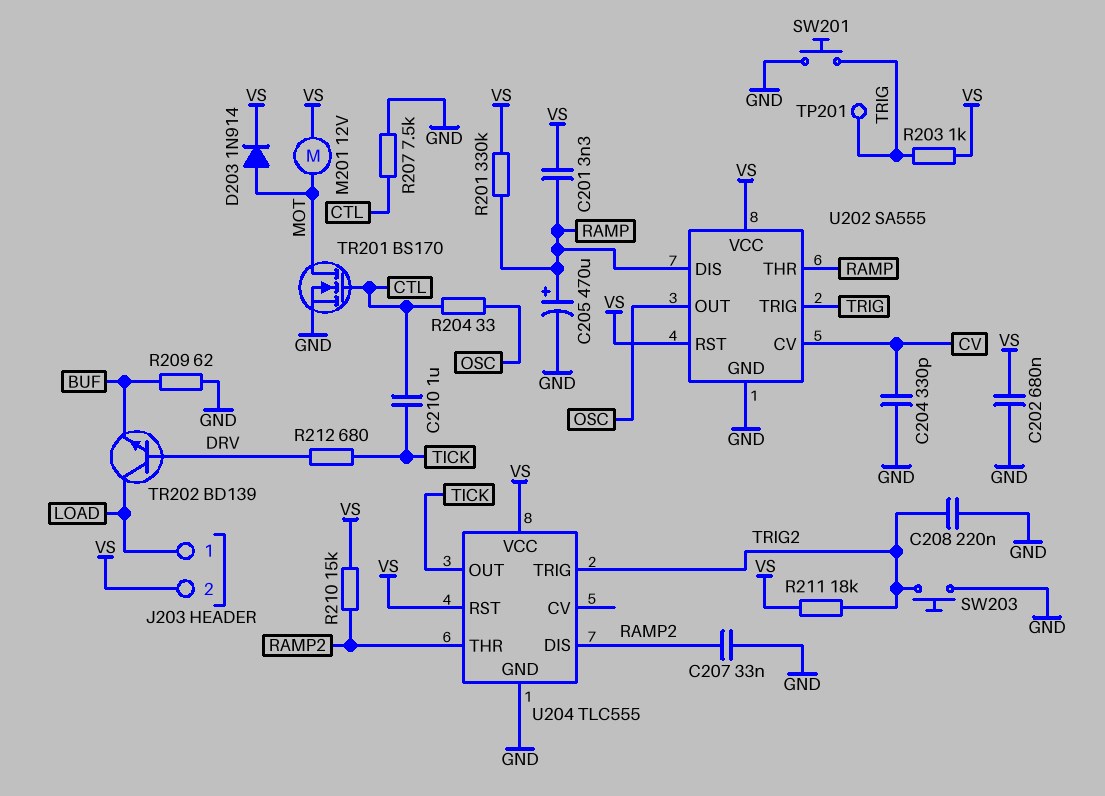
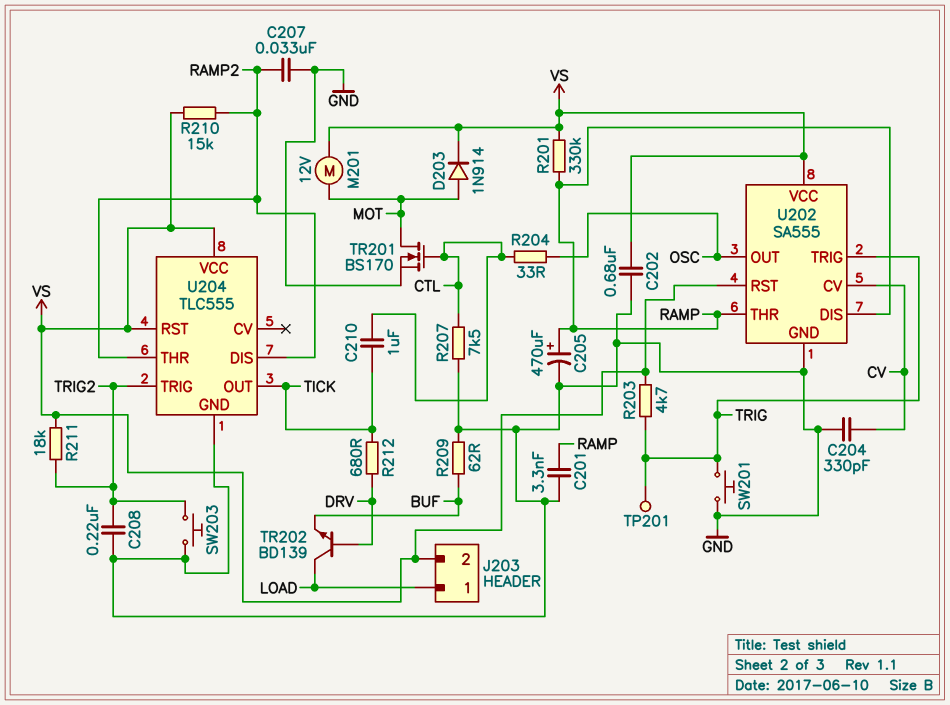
C201: 3.3nF (RAMP, VS) -> 3.3nF (GND, RAMP)
R203: 1k (TRIG, VS) -> 4.7k (TRIG, VS)

